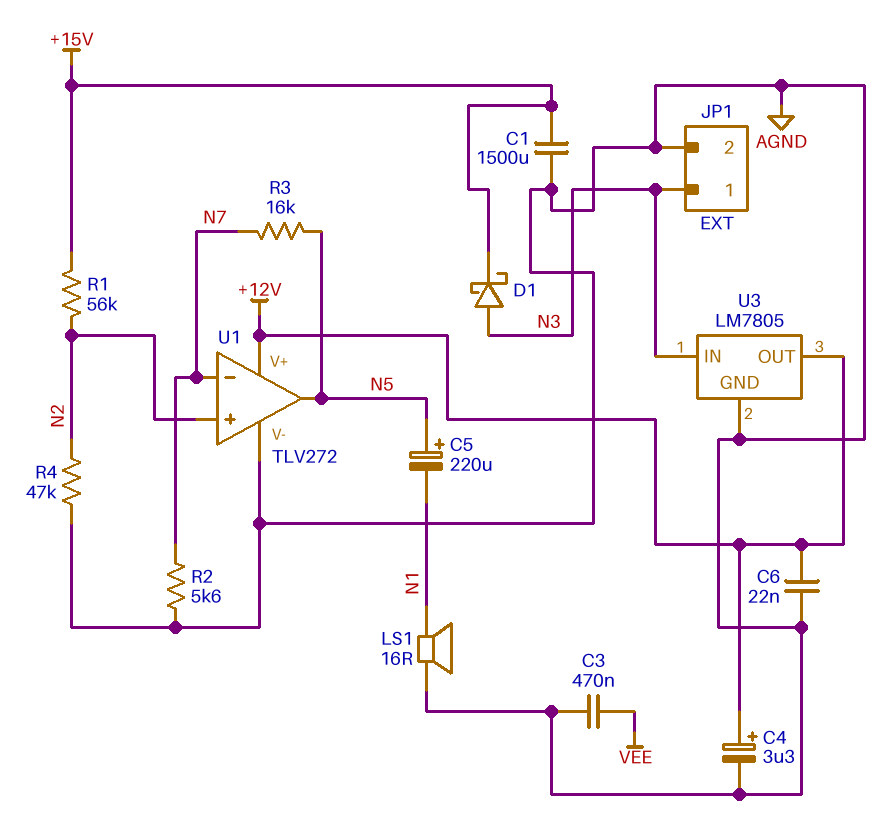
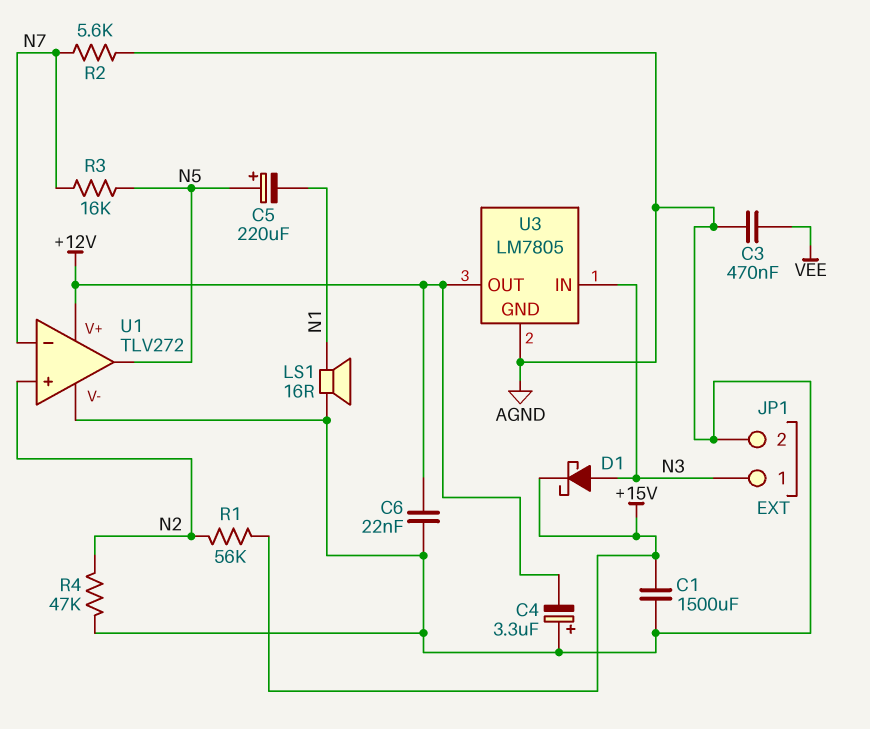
C4: 3.3uF (plus +12V, minus AGND) -> 3.3uF (plus AGND, minus +12V)

